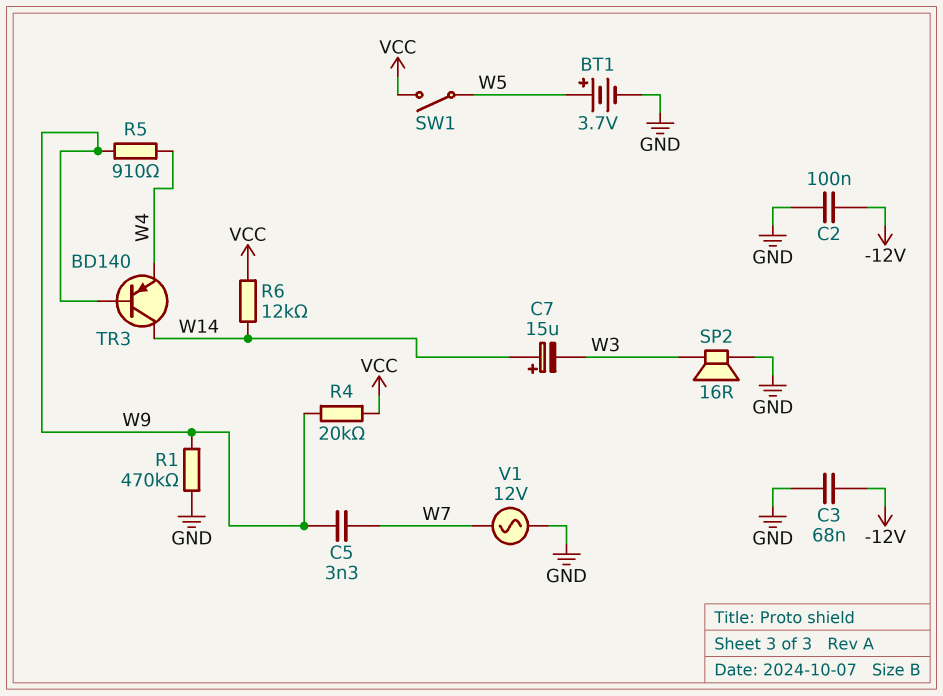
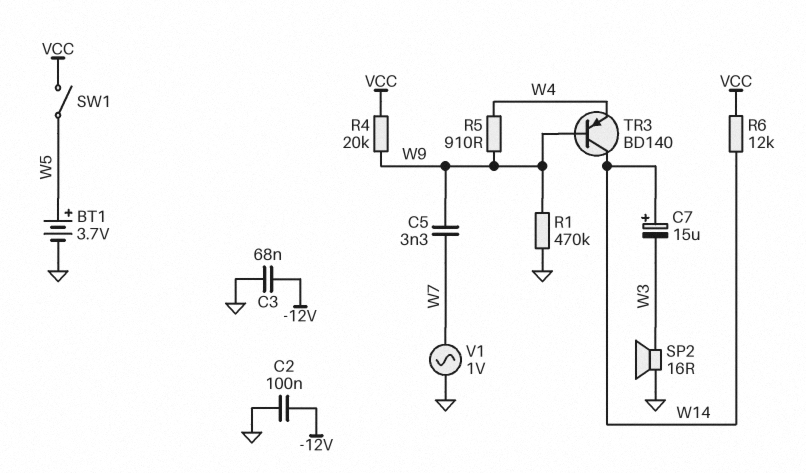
V1: AC 12V (GND, W7) -> AC 1V (GND, W7)

